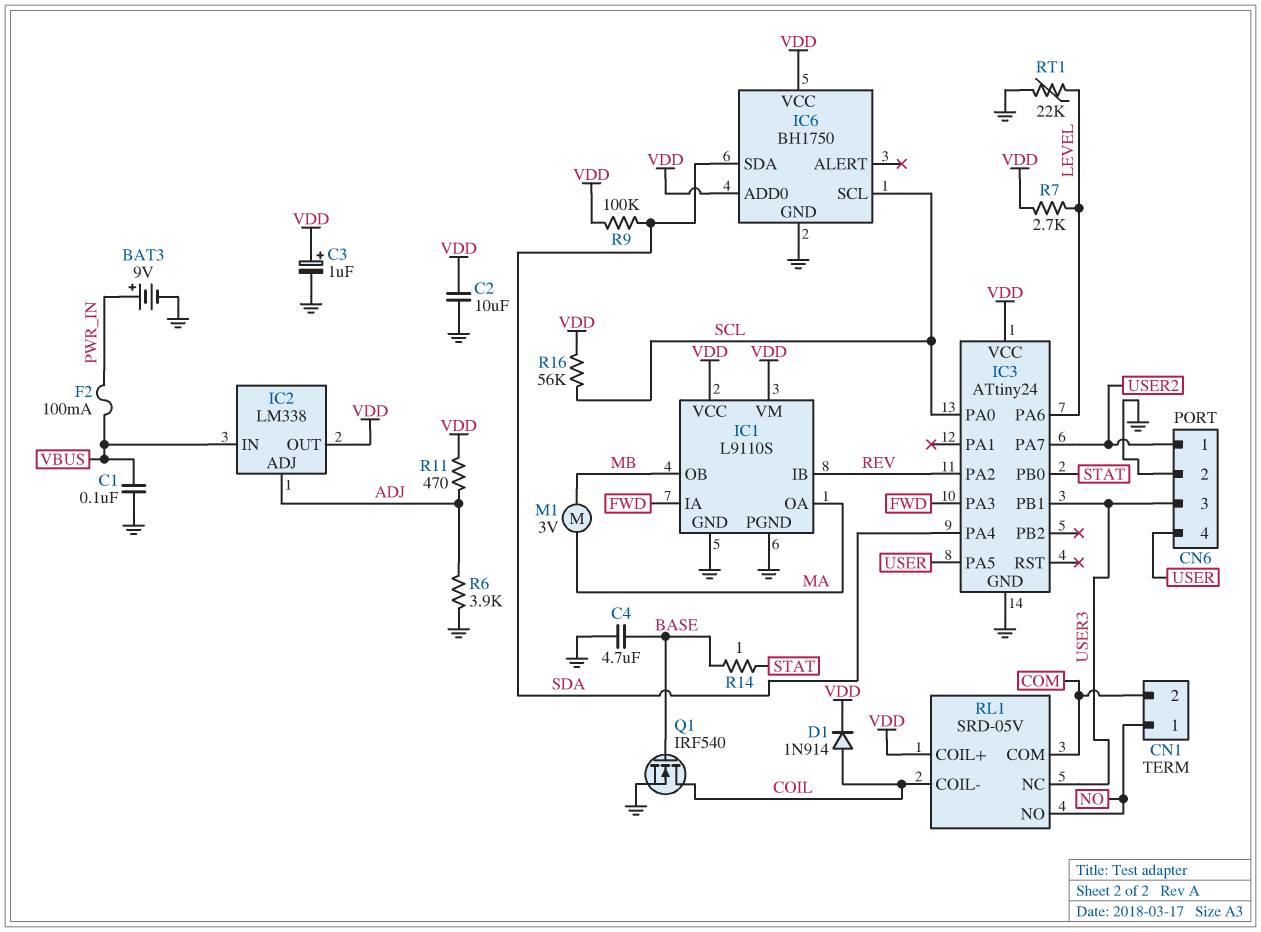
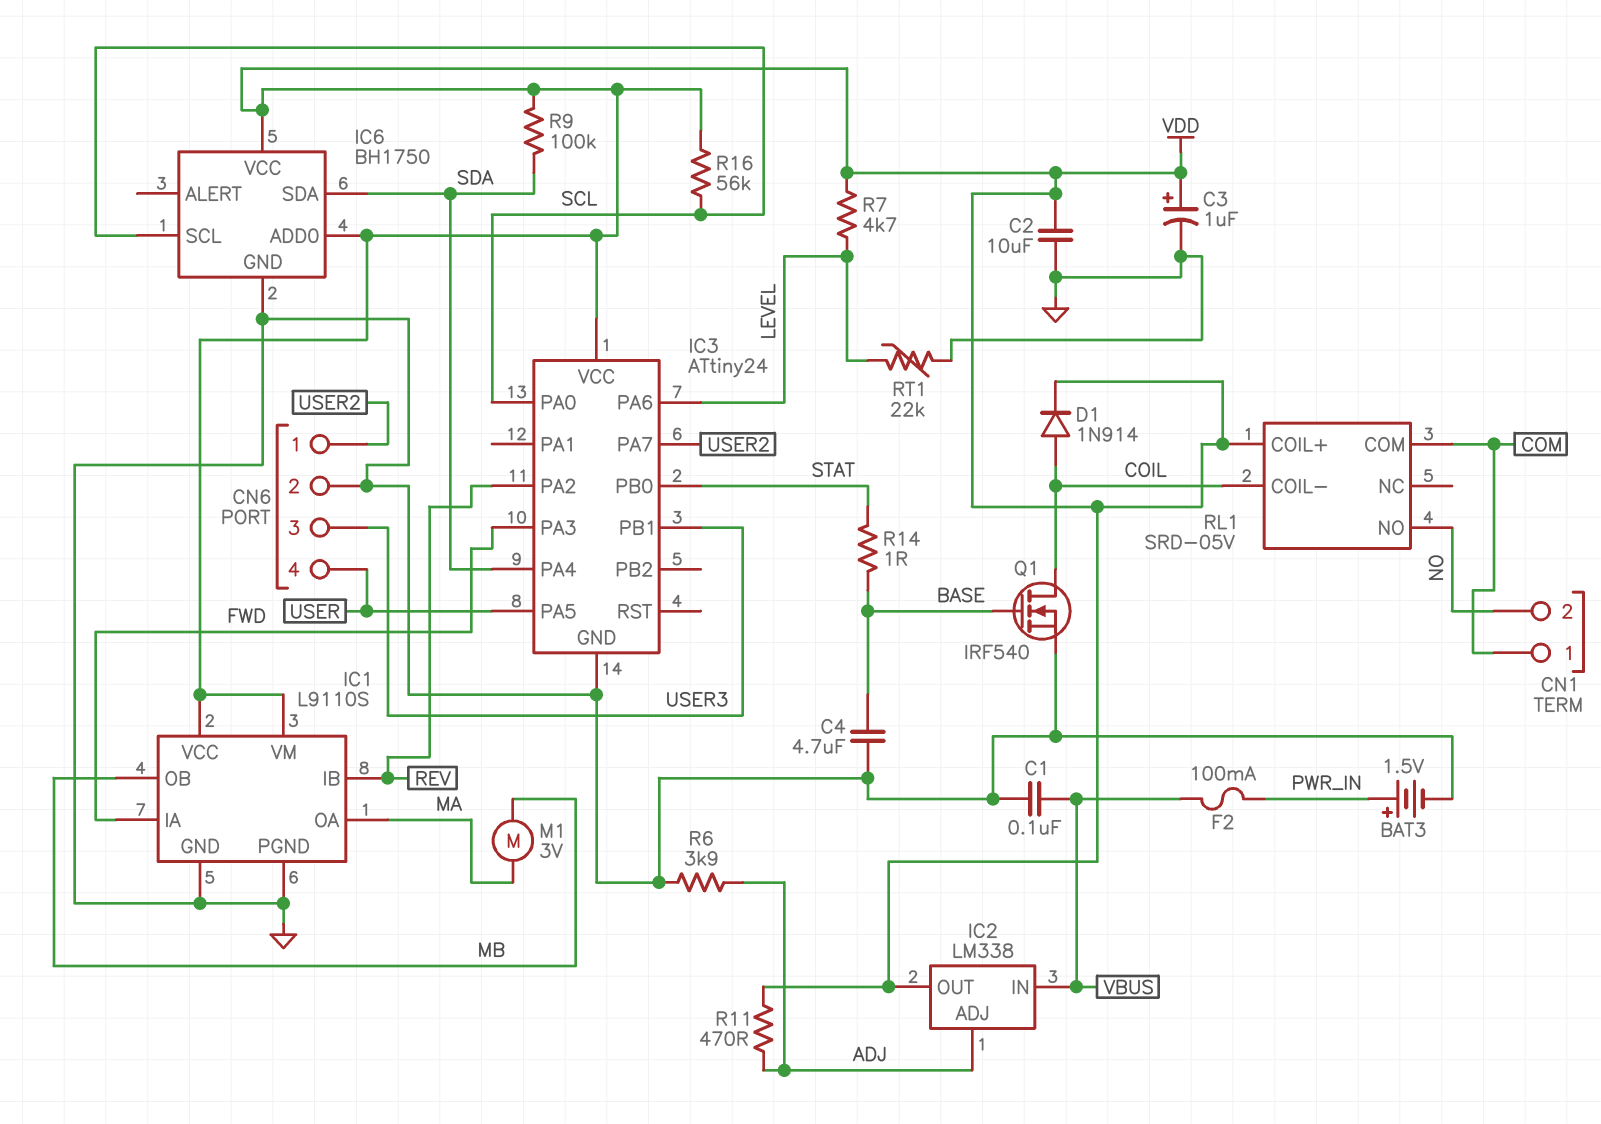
BAT3: 9V (plus PWR_IN, minus GND) -> 1.5V (plus PWR_IN, minus GND)
CN1 pin 1: NO -> COM
CN1 pin 2: COM -> NO
R7: 2.7k (LEVEL, VDD) -> 4.7k (LEVEL, VDD)
RL1 pin NC: USER3 -> none

